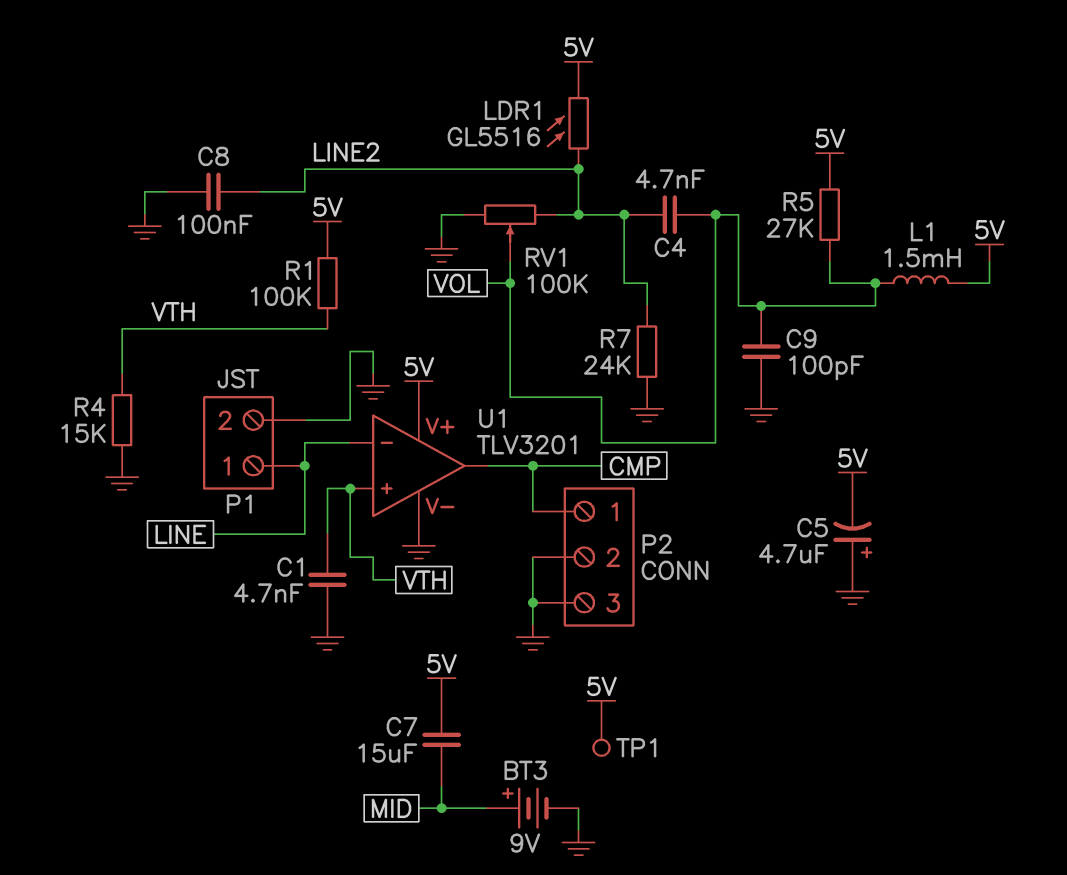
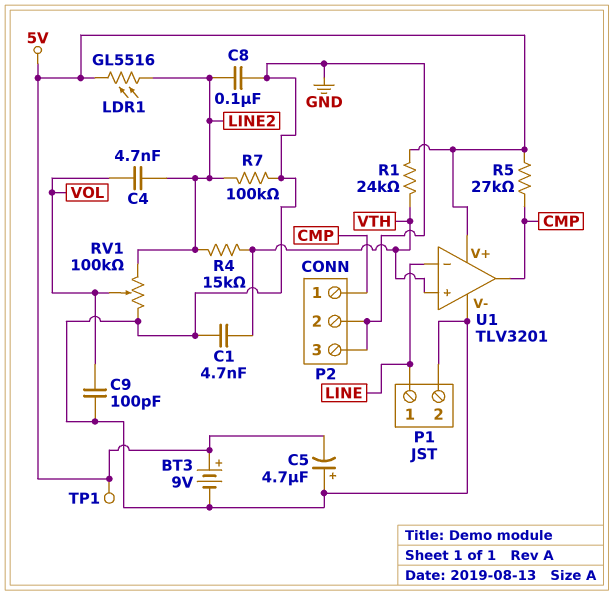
BT3: 9V (plus MID, minus GND) -> 9V (plus 5V, minus GND)
C7: 15uF (5V, MID) -> none
L1: 1.5mH (5V, VOL) -> none
R1: 100k (5V, VTH) -> 24k (5V, VTH)
R4: 15k (GND, VTH) -> 15k (LINE2, VTH)
R5: 27k (5V, VOL) -> 27k (5V, CMP)
R7: 24k (GND, LINE2) -> 100k (GND, LINE2)

